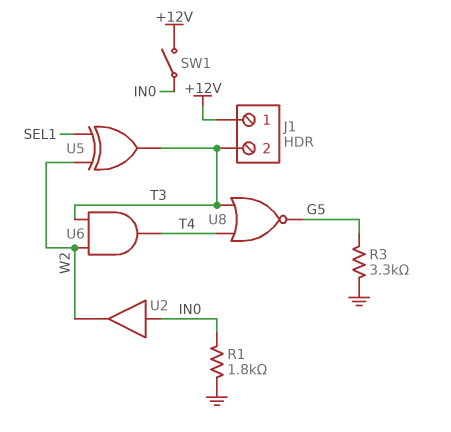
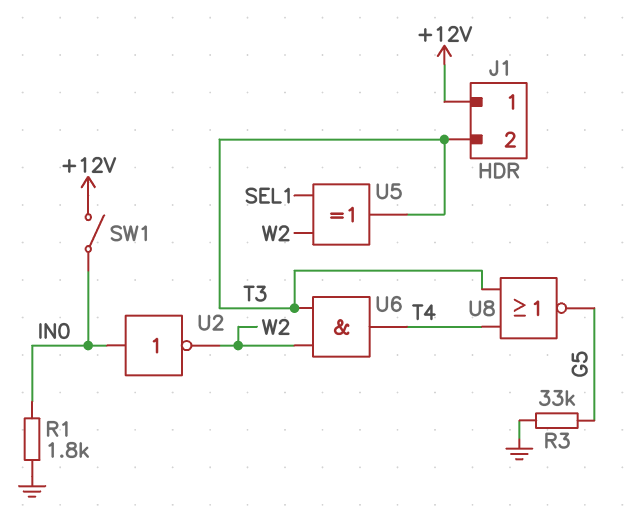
R3: 3.3k (G5, GND) -> 33k (G5, GND)
U2: buffer (in IN0, out W2) -> NOT (in IN0, out W2)

